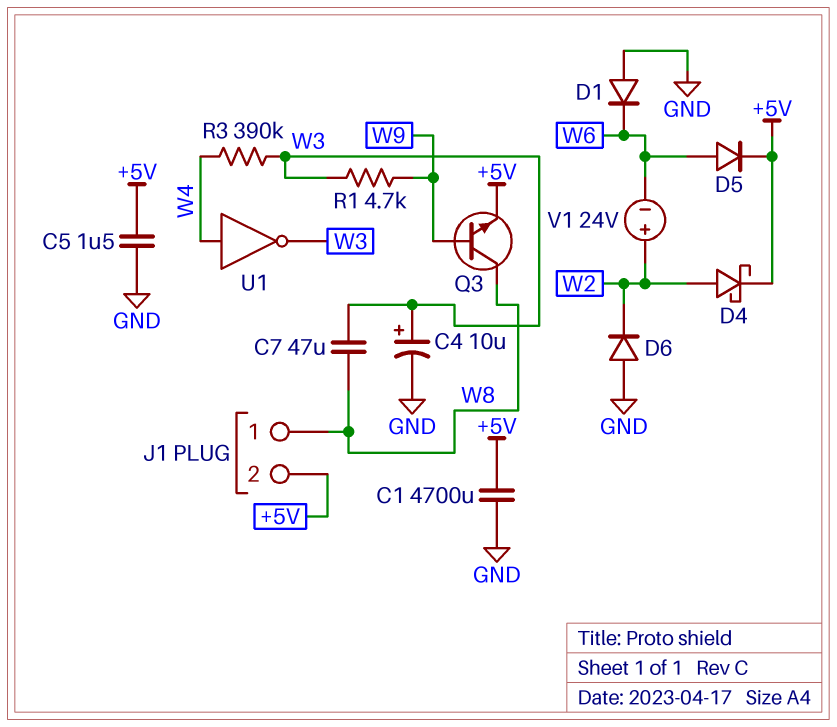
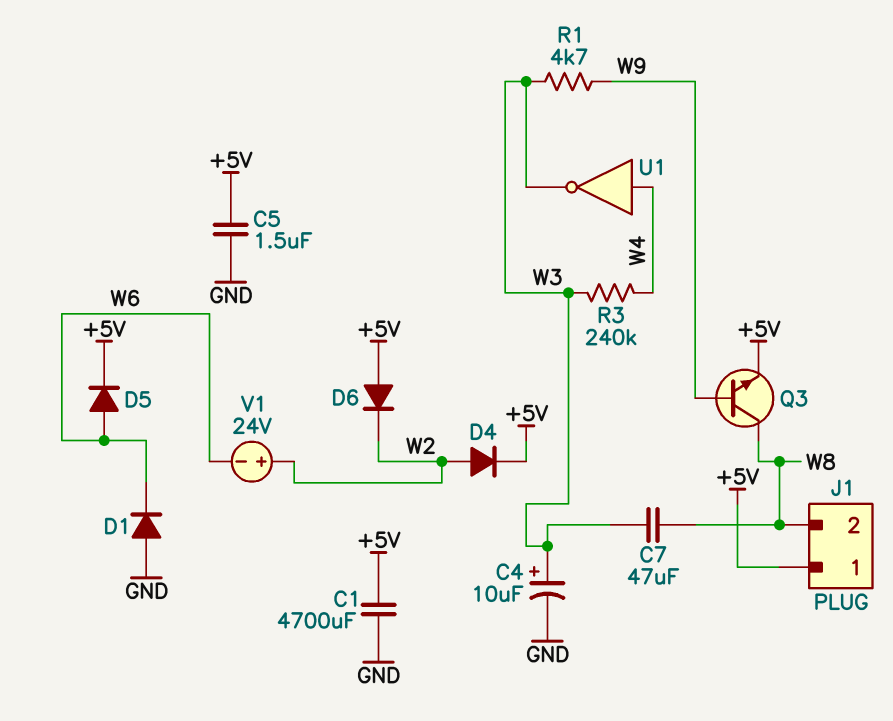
D4: schottky (A W2, K +5V) -> diode (A W2, K +5V)
D6: diode (A GND, K W2) -> diode (A +5V, K W2)
J1 pin 1: W8 -> +5V
J1 pin 2: +5V -> W8
R3: 390k (W3, W4) -> 240k (W3, W4)

